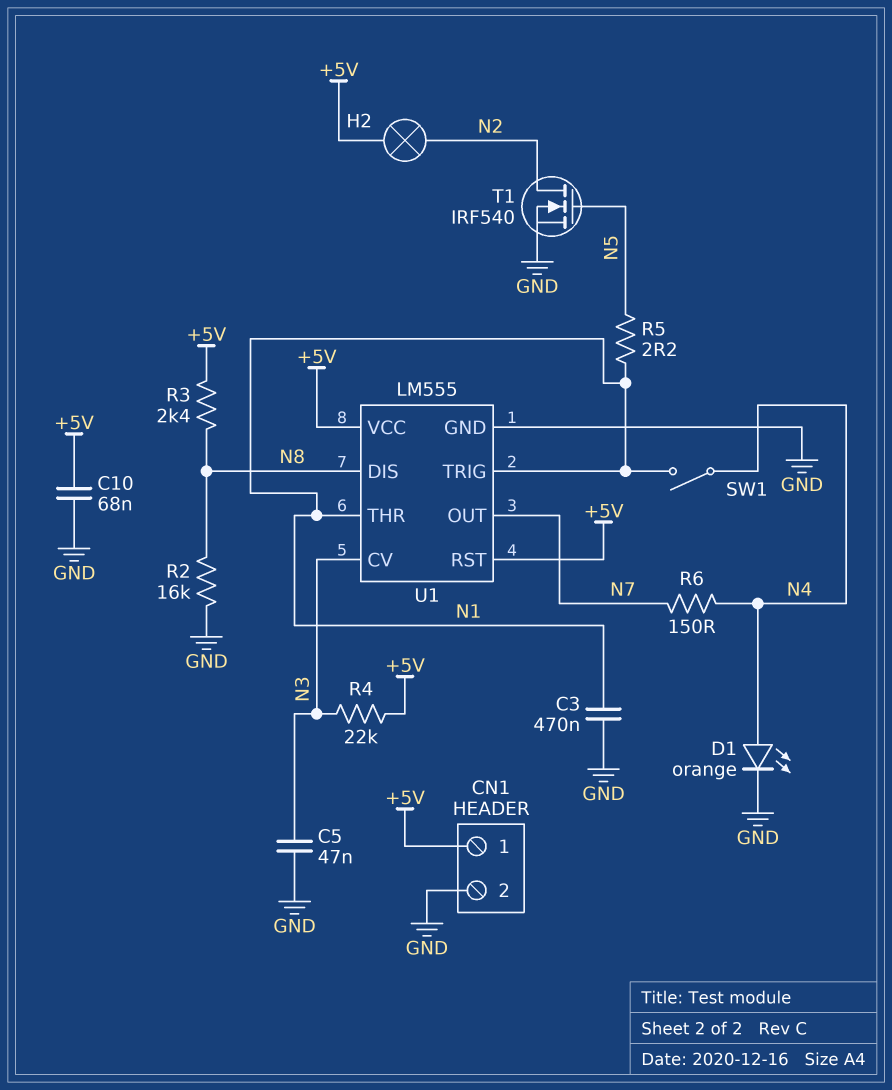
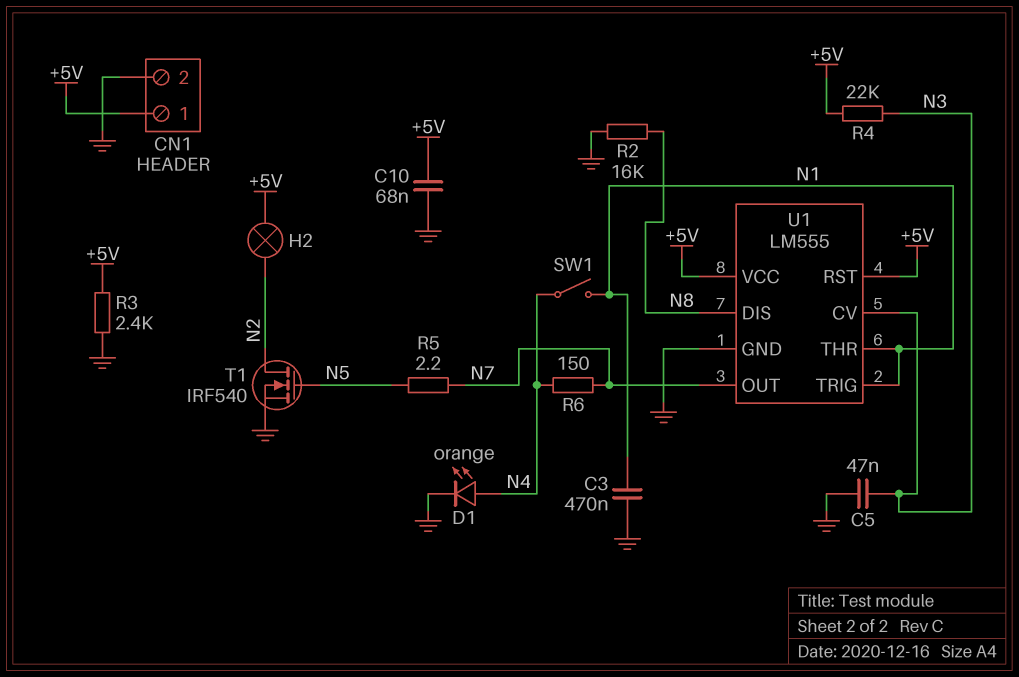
R3: 2.4k (+5V, N8) -> 2.4k (+5V, GND)
R5: 2.2 (N1, N5) -> 2.2 (N5, N7)

